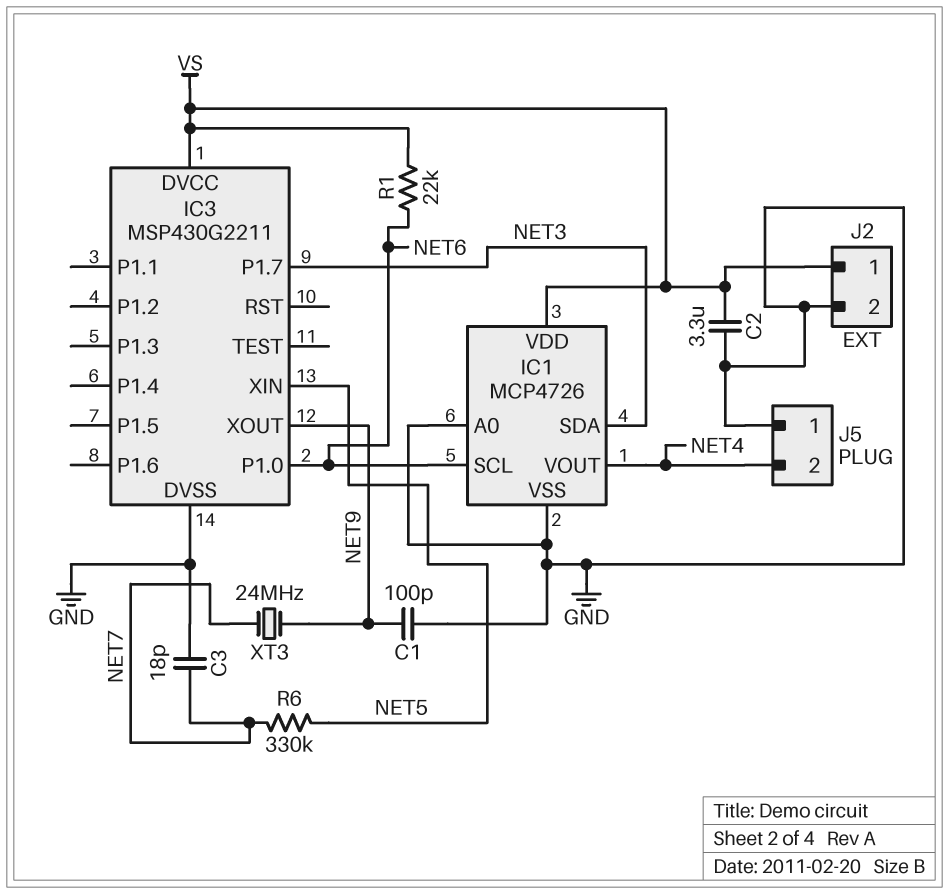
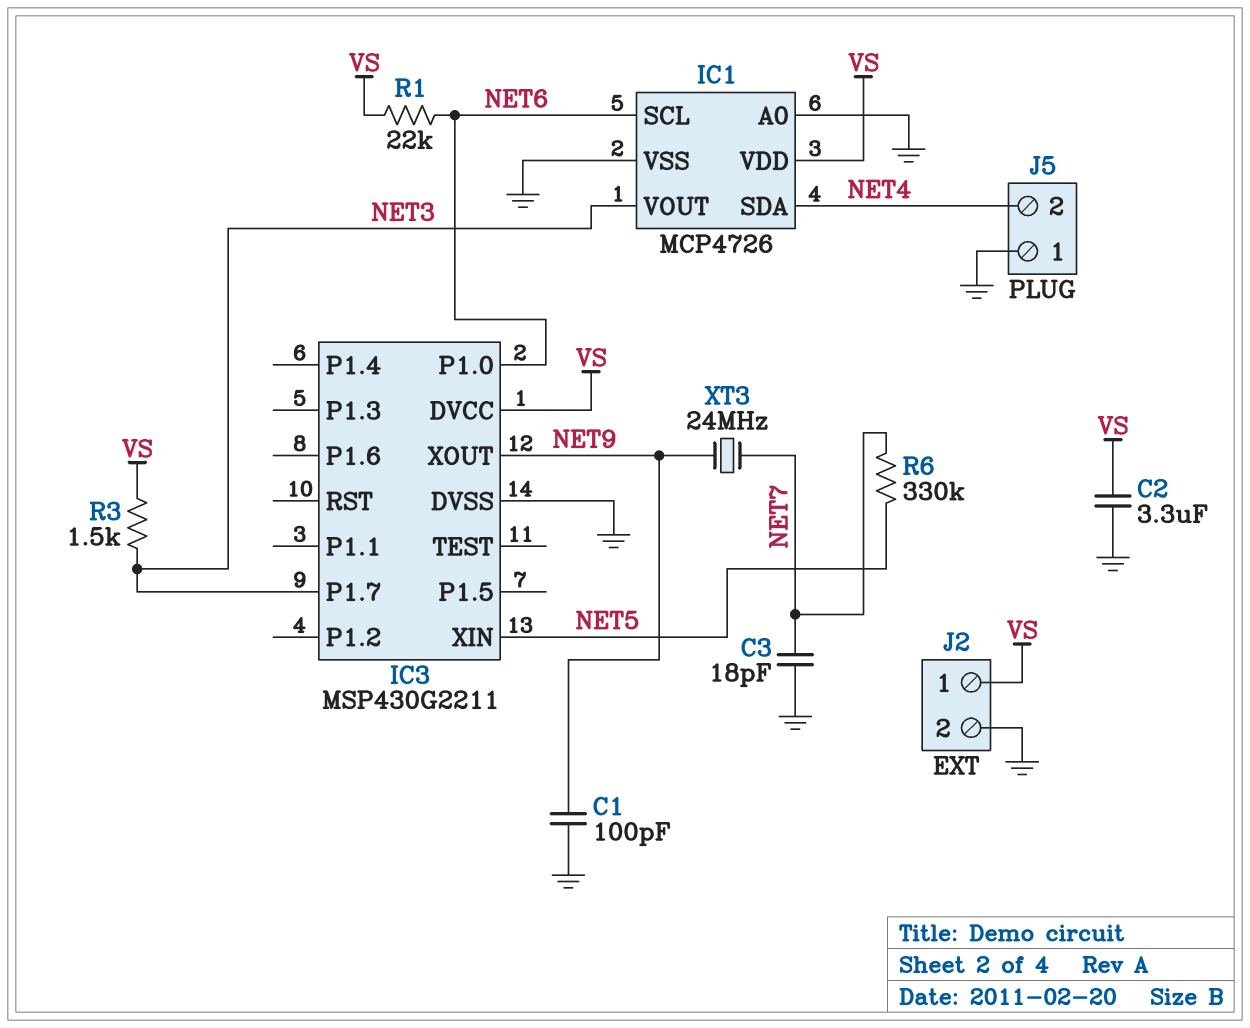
IC1 pin SDA: NET3 -> NET4
IC1 pin VOUT: NET4 -> NET3
R3: none -> 1.5k (NET3, VS)

